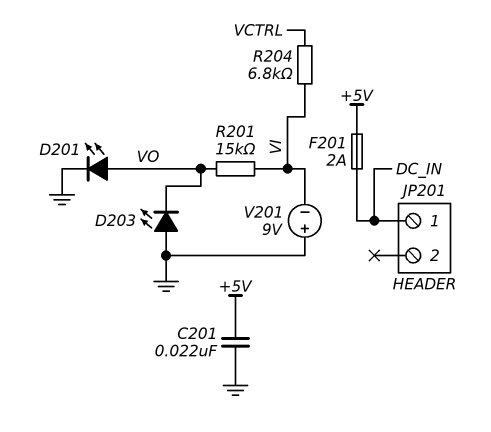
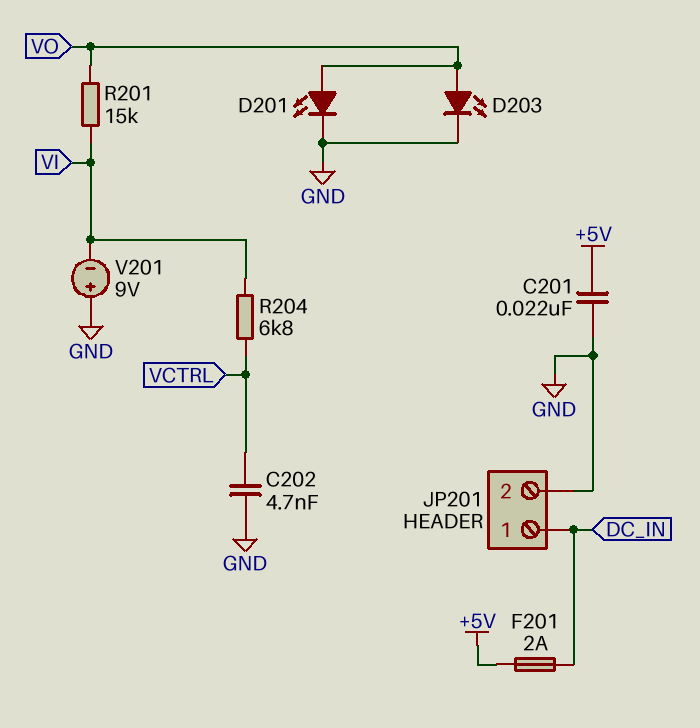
C202: none -> 4.7nF (GND, VCTRL)
D203: LED (A GND, K VO) -> LED (A VO, K GND)
JP201 pin 2: none -> GND

